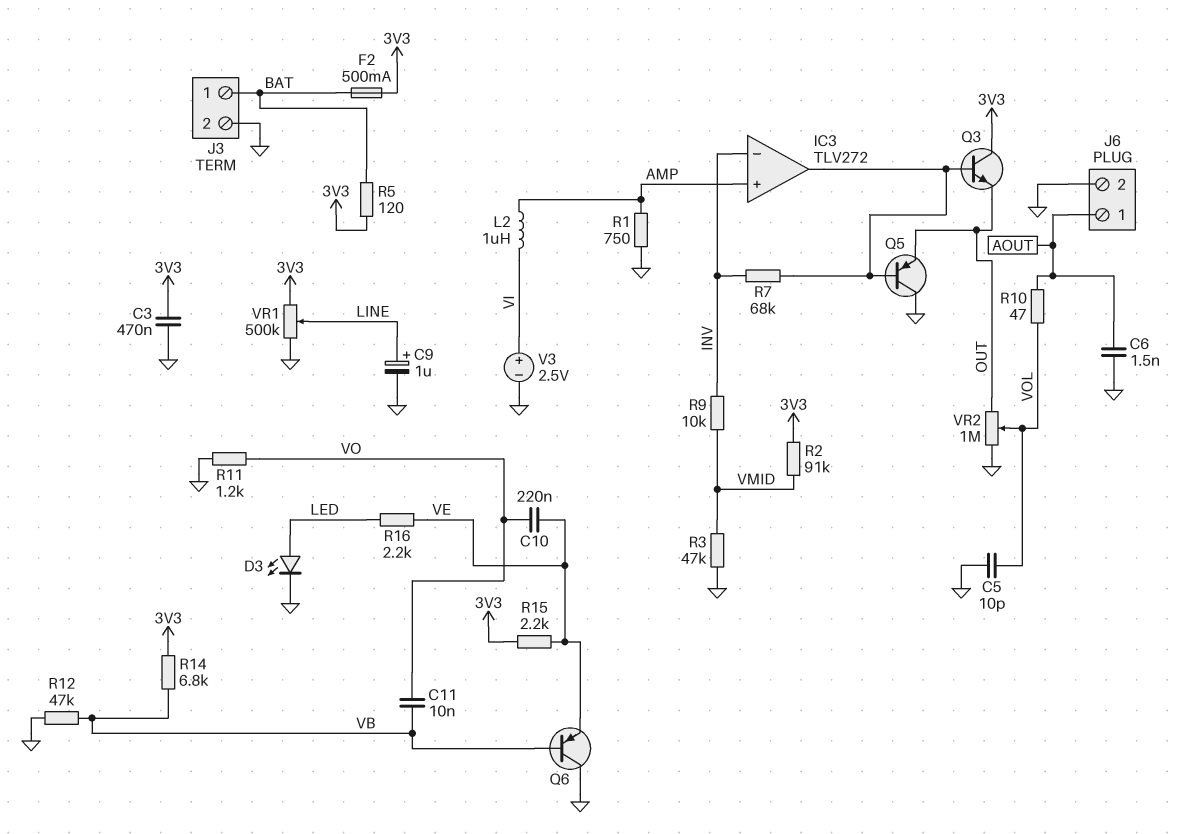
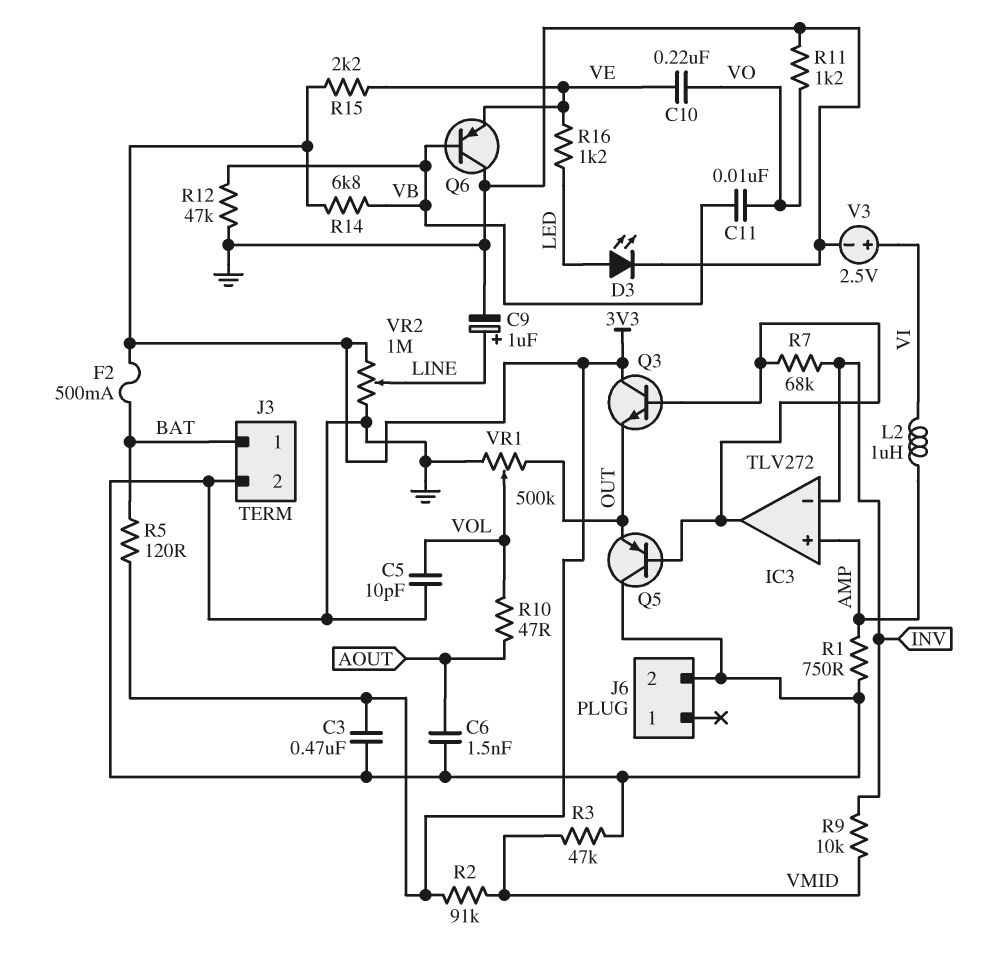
J6 pin 1: AOUT -> none
R16: 2.2k (LED, VE) -> 1.2k (LED, VE)
VR1: 500k (3V3, GND, wiper LINE) -> 500k (GND, OUT, wiper VOL)
VR2: 1M (GND, OUT, wiper VOL) -> 1M (3V3, GND, wiper LINE)

